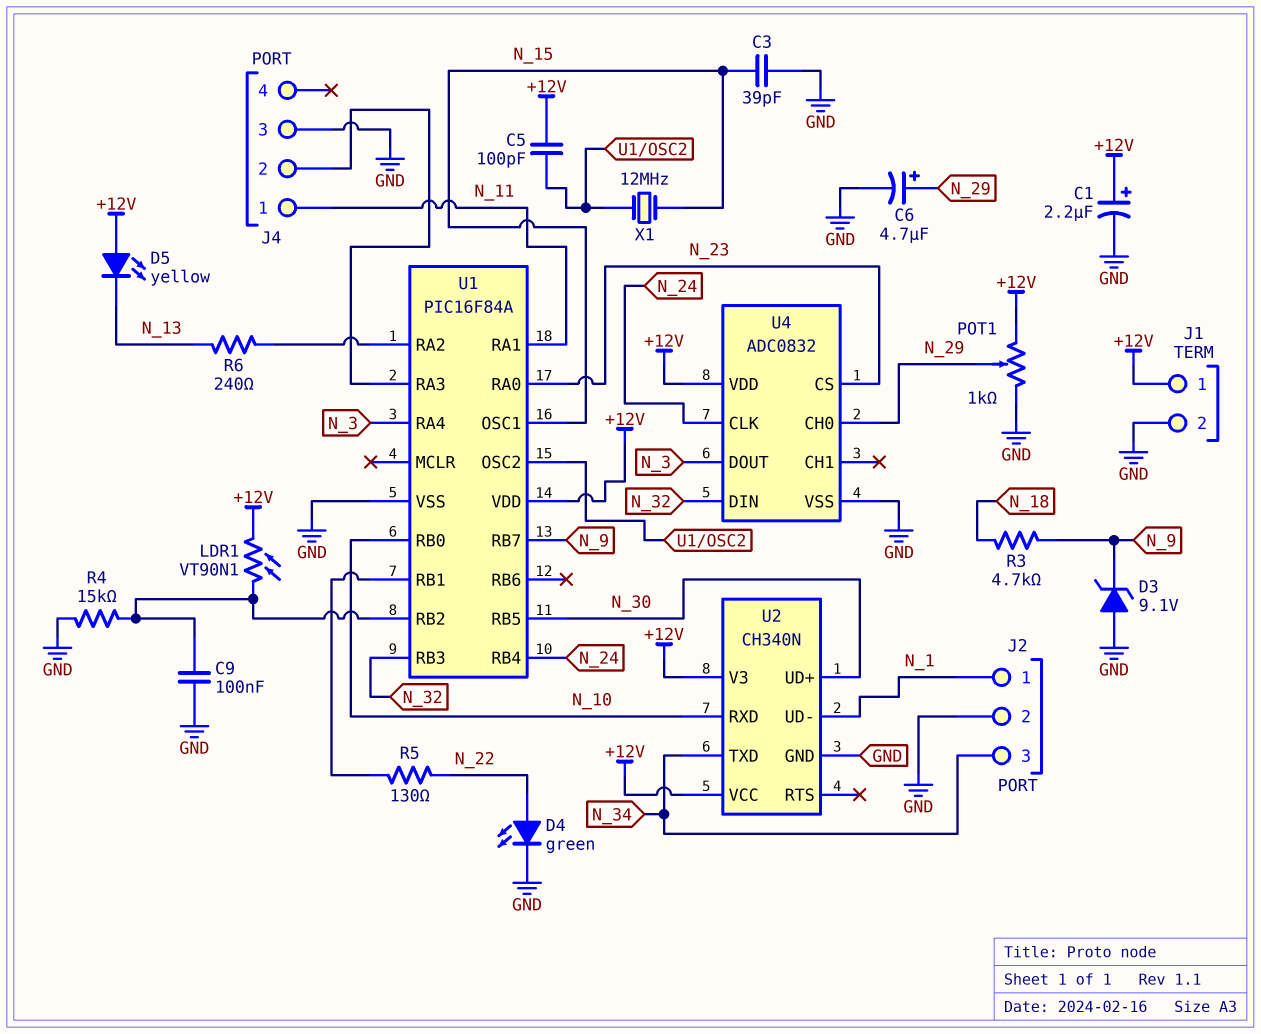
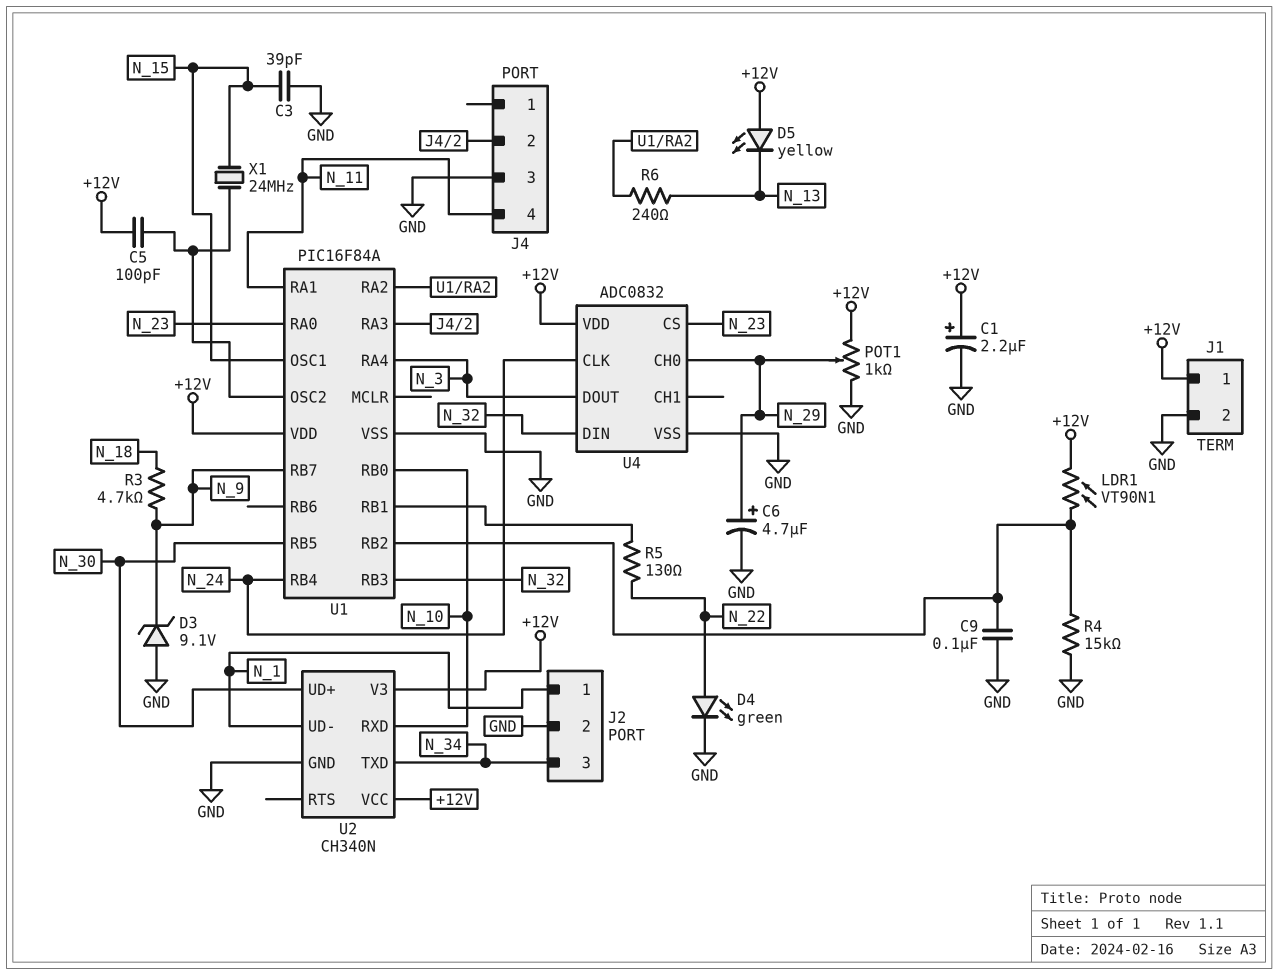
J4 pin 1: N_11 -> none
J4 pin 4: none -> N_11
X1: 12MHz (N_15, U1/OSC2) -> 24MHz (N_15, U1/OSC2)

